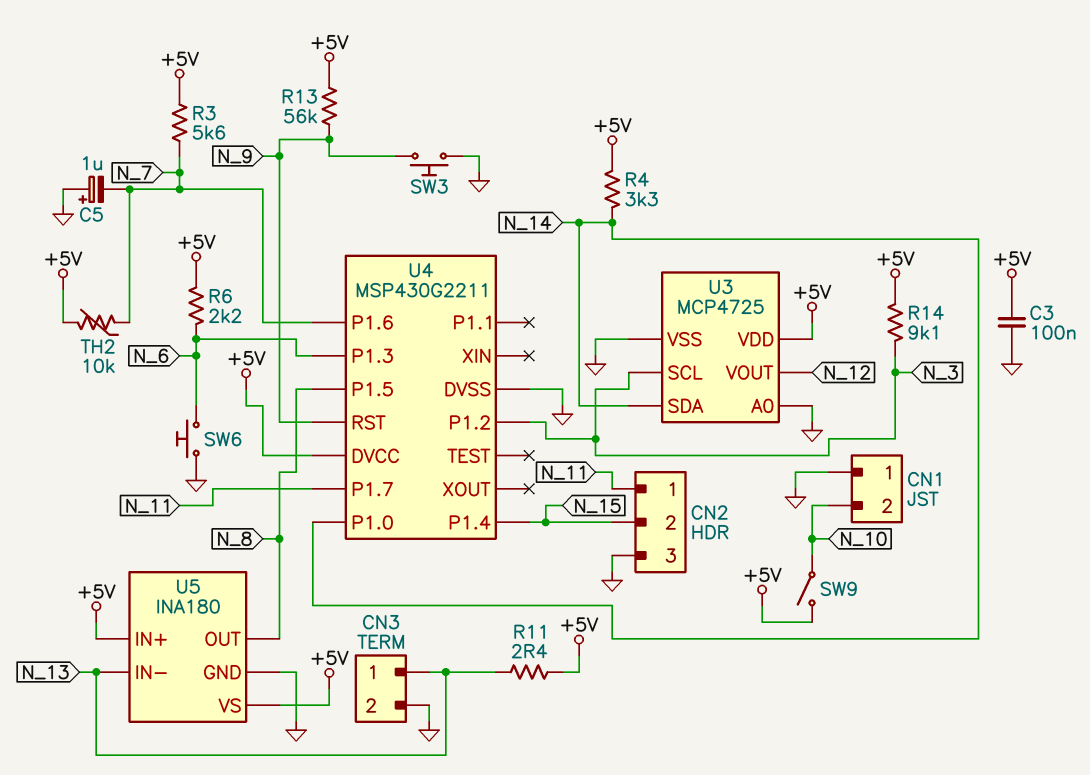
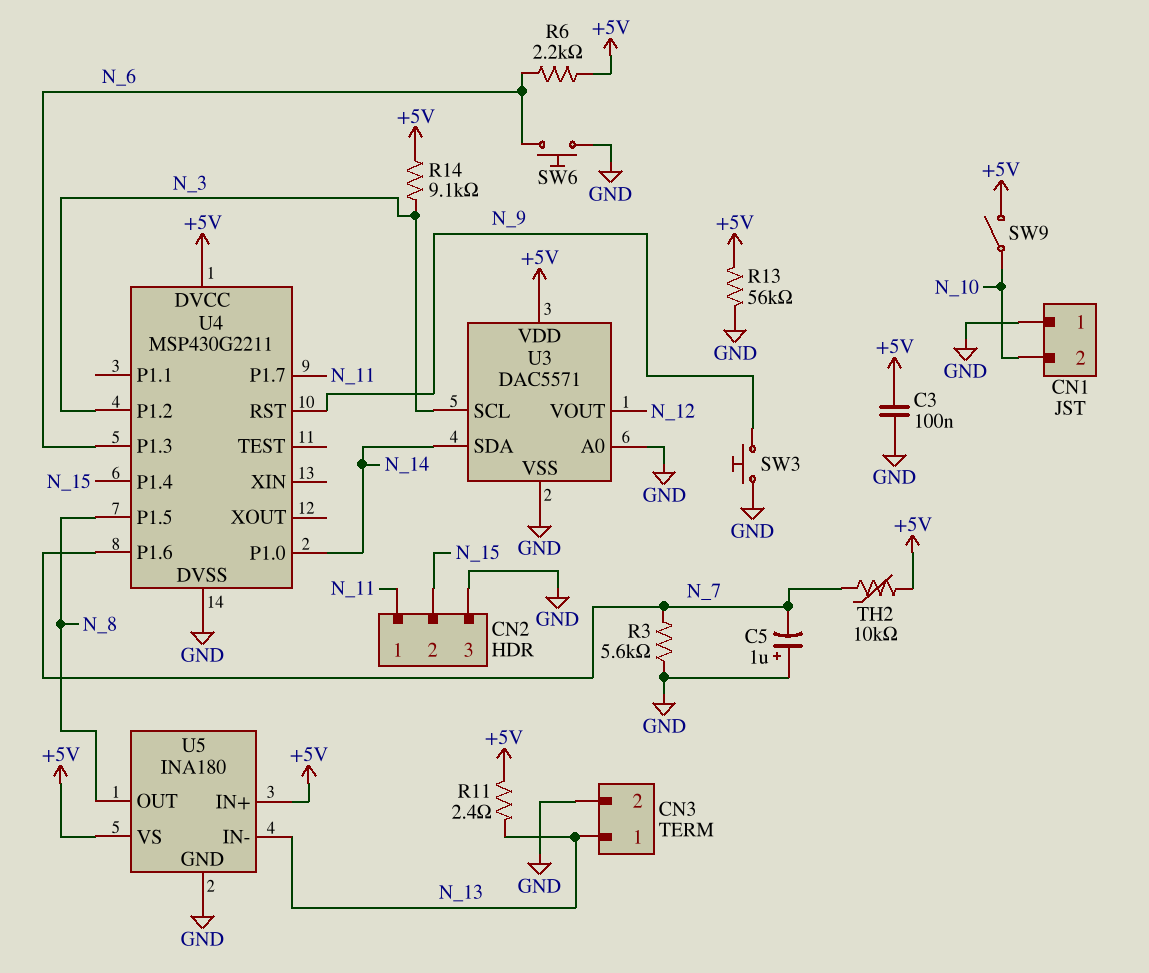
R3: 5.6k (+5V, N_7) -> 5.6k (GND, N_7)
R4: 3.3k (+5V, N_14) -> none
R13: 56k (+5V, N_9) -> 56k (+5V, GND)
U3: MCP4725 -> DAC5571

